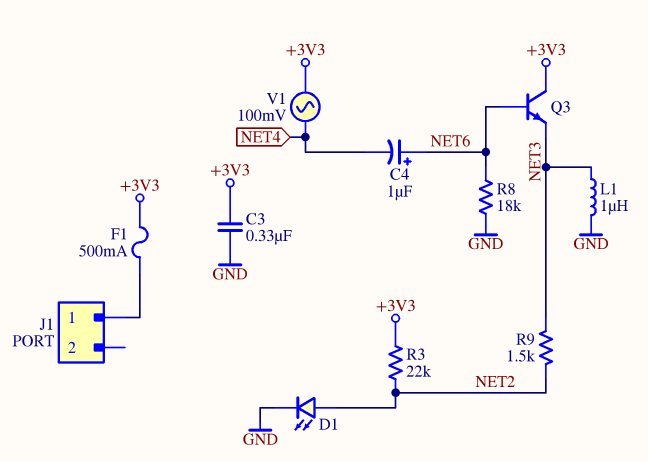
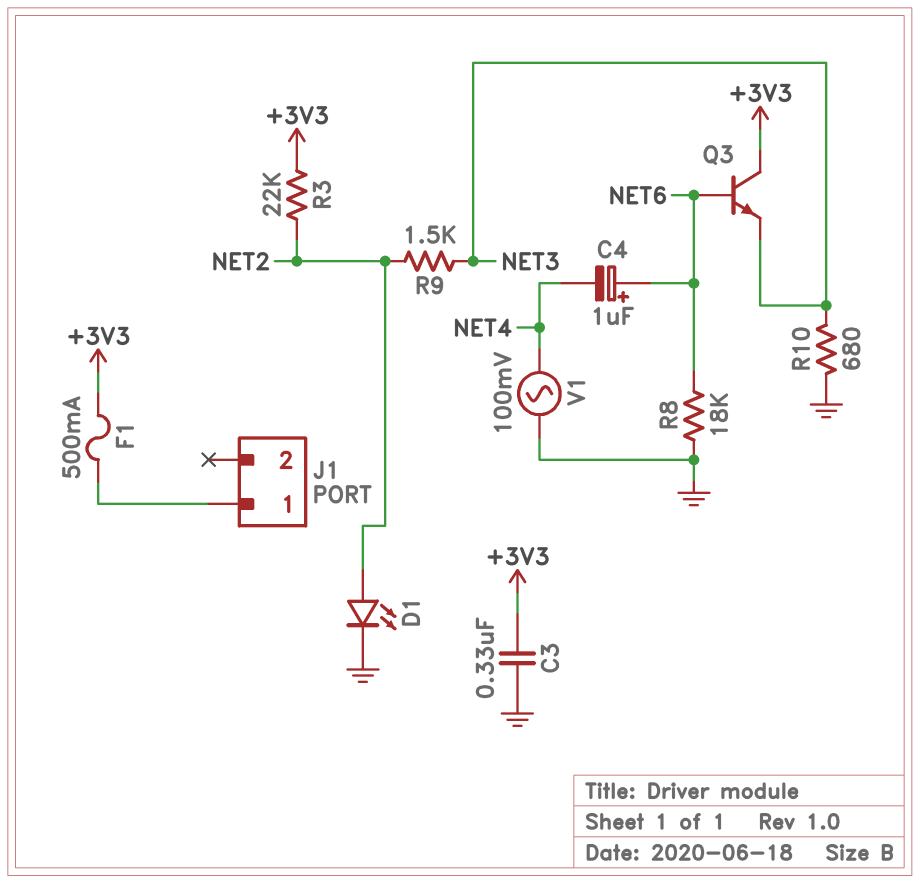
L1: 1uH (GND, NET3) -> none
R10: none -> 680 (GND, NET3)
V1: AC 100mV (+3V3, NET4) -> AC 100mV (GND, NET4)

